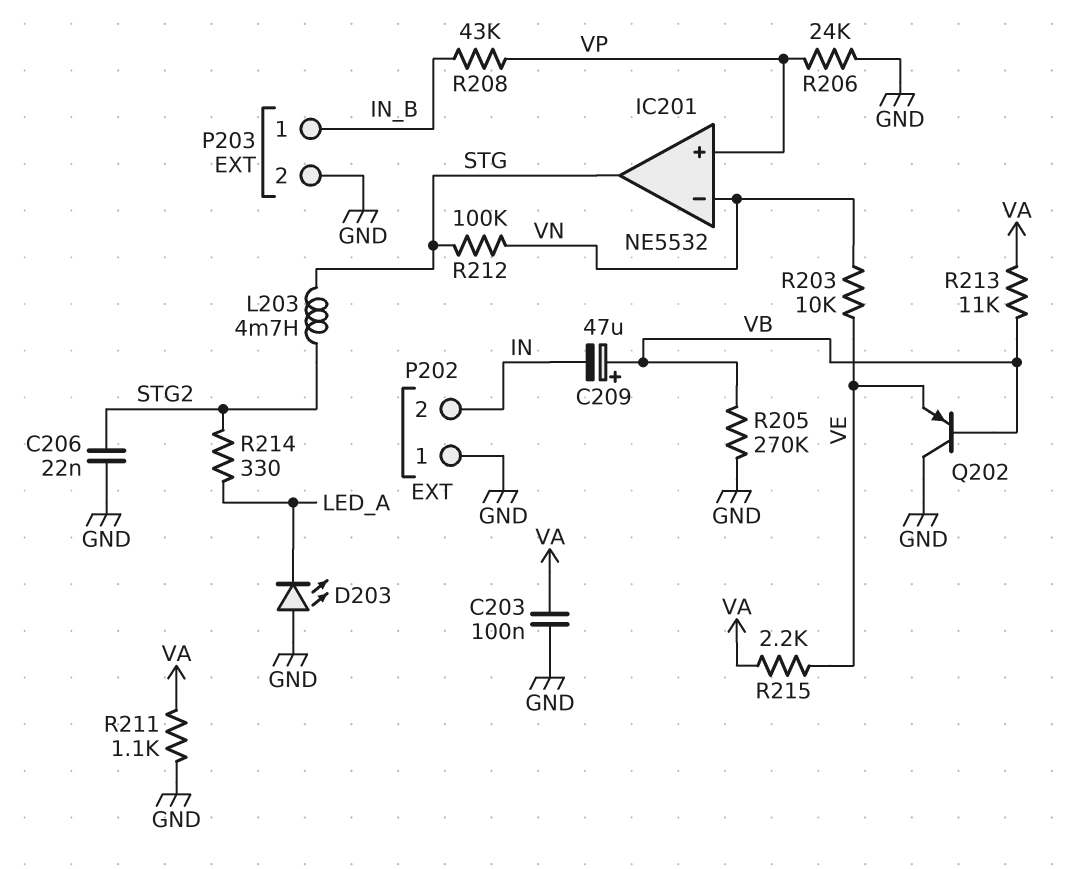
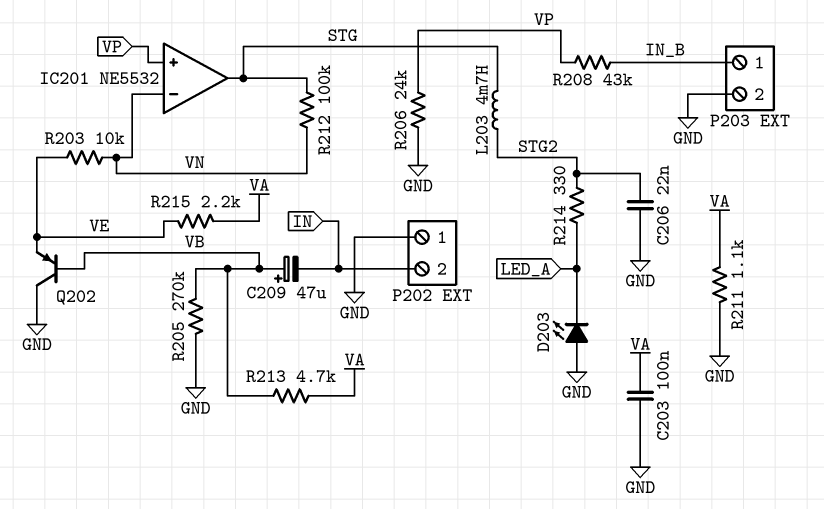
R213: 11k (VA, VB) -> 4.7k (VA, VB)

